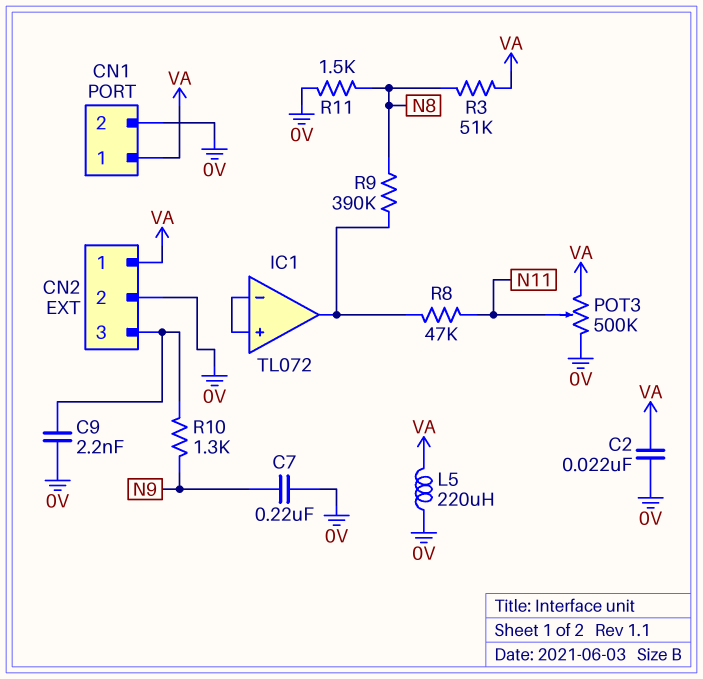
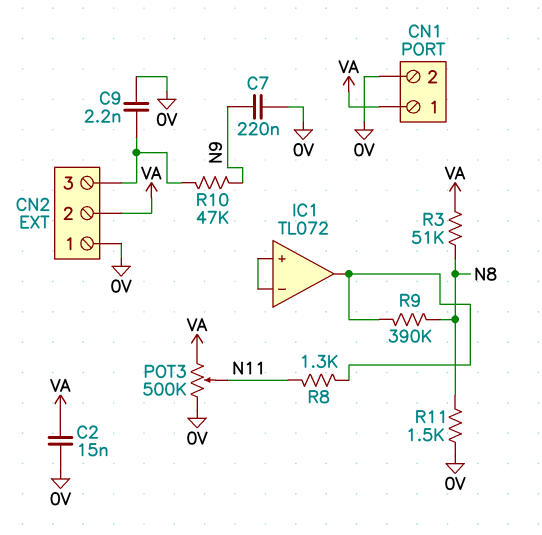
C2: 22nF (0V, VA) -> 15nF (0V, VA)
CN2 pin 1: VA -> 0V
CN2 pin 2: 0V -> VA
L5: 220uH (0V, VA) -> none
R8: 47k (IC1/out, N11) -> 1.3k (IC1/out, N11)
R10: 1.3k (CN2/3, N9) -> 47k (CN2/3, N9)

